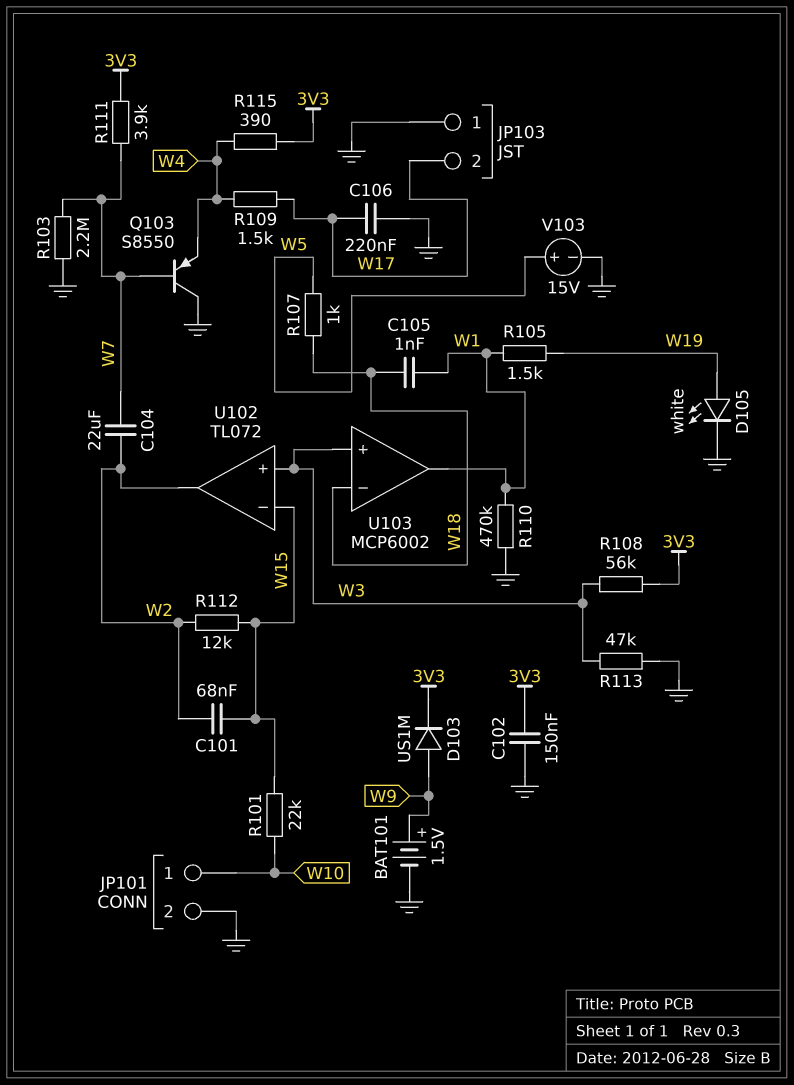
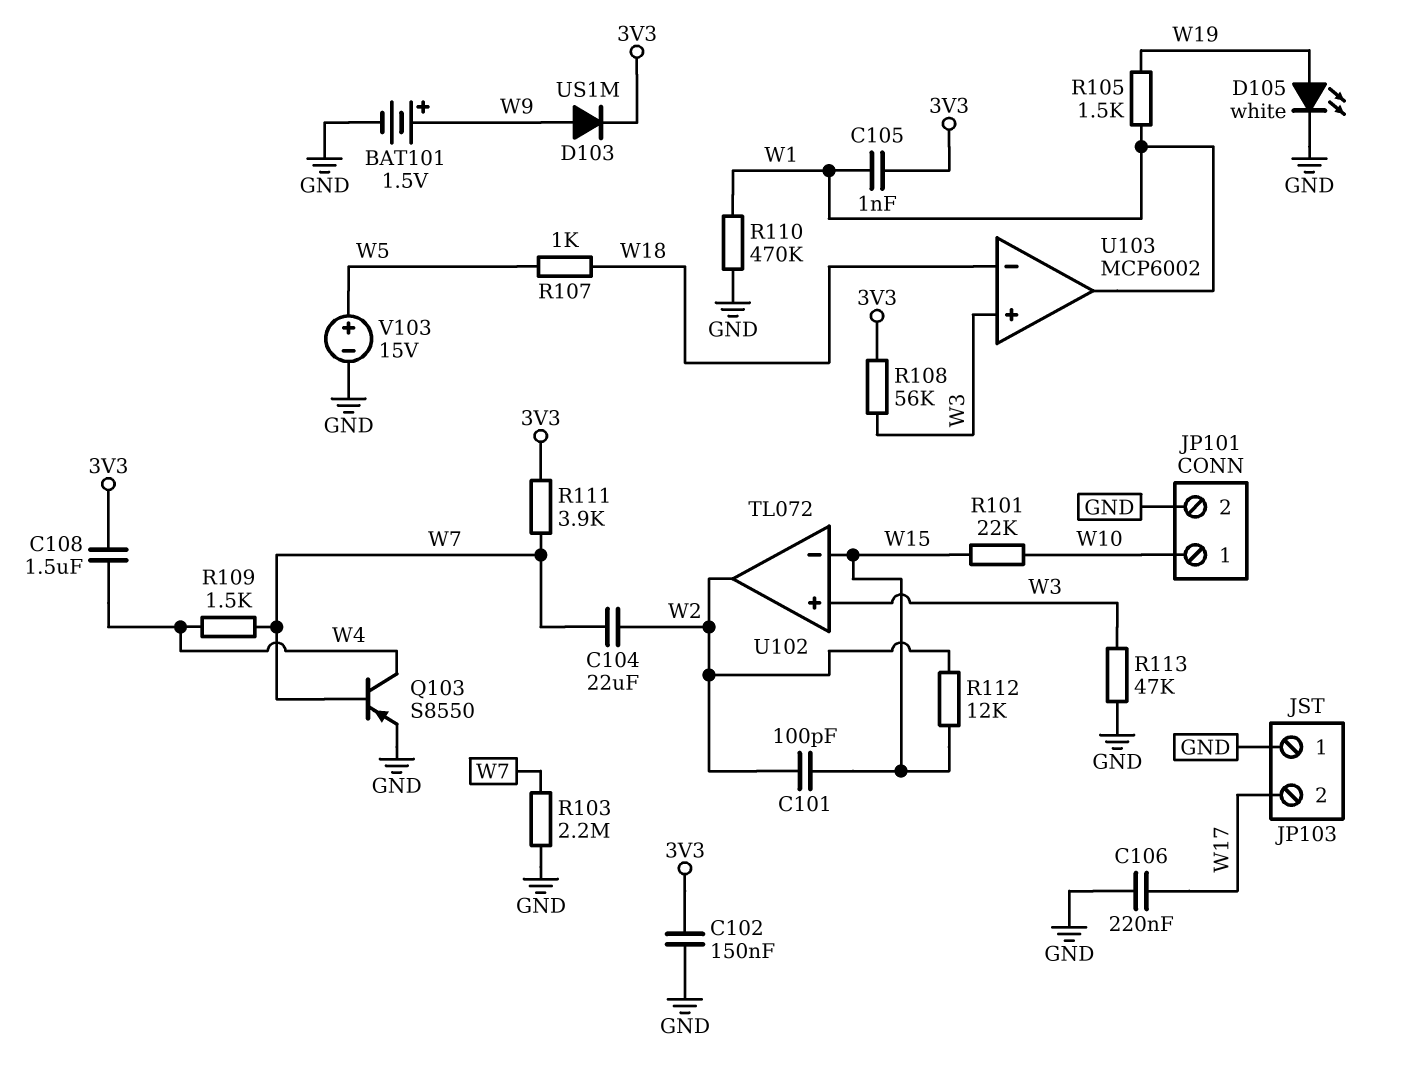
C101: 68nF (W2, W15) -> 100pF (W2, W15)
C105: 1nF (W1, W18) -> 1nF (3V3, W1)
C108: none -> 1.5uF (3V3, W4)
Q103: PNP S8550 (B W7, C GND, E W4) -> PNP S8550 (B W7, C W4, E GND)
R109: 1.5k (W4, W17) -> 1.5k (W4, W7)
R115: 390 (3V3, W4) -> none

